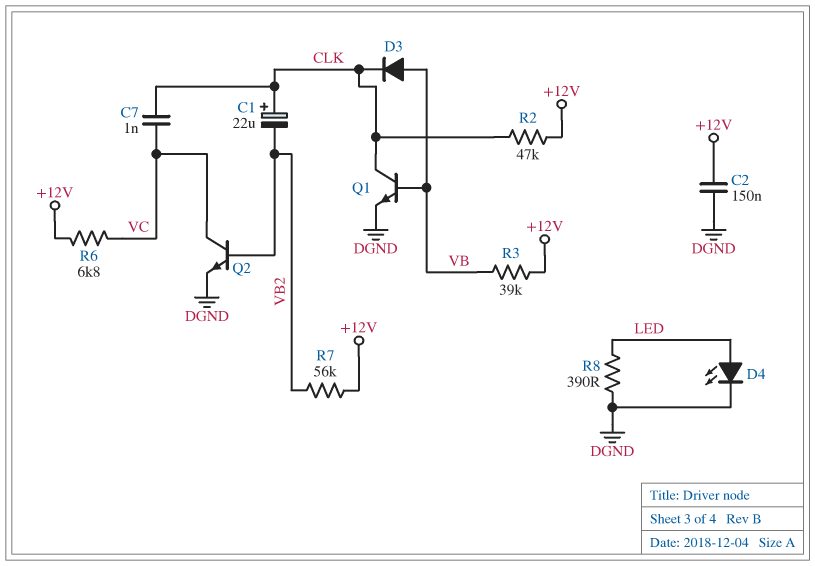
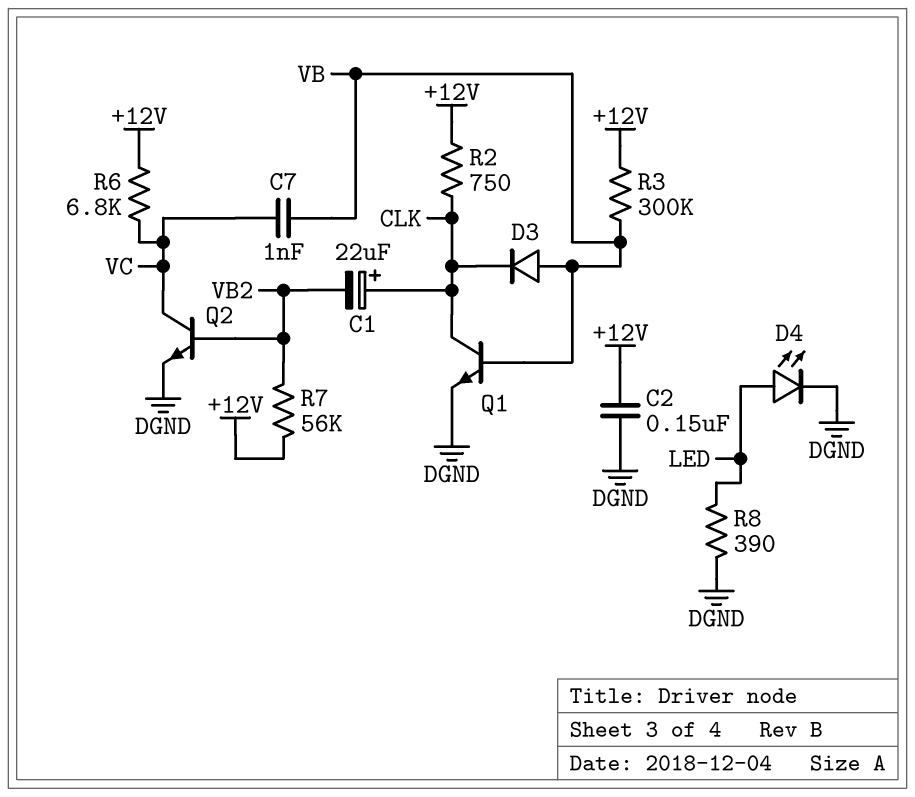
C7: 1nF (CLK, VC) -> 1nF (VB, VC)
R2: 47k (+12V, CLK) -> 750 (+12V, CLK)
R3: 39k (+12V, VB) -> 300k (+12V, VB)

